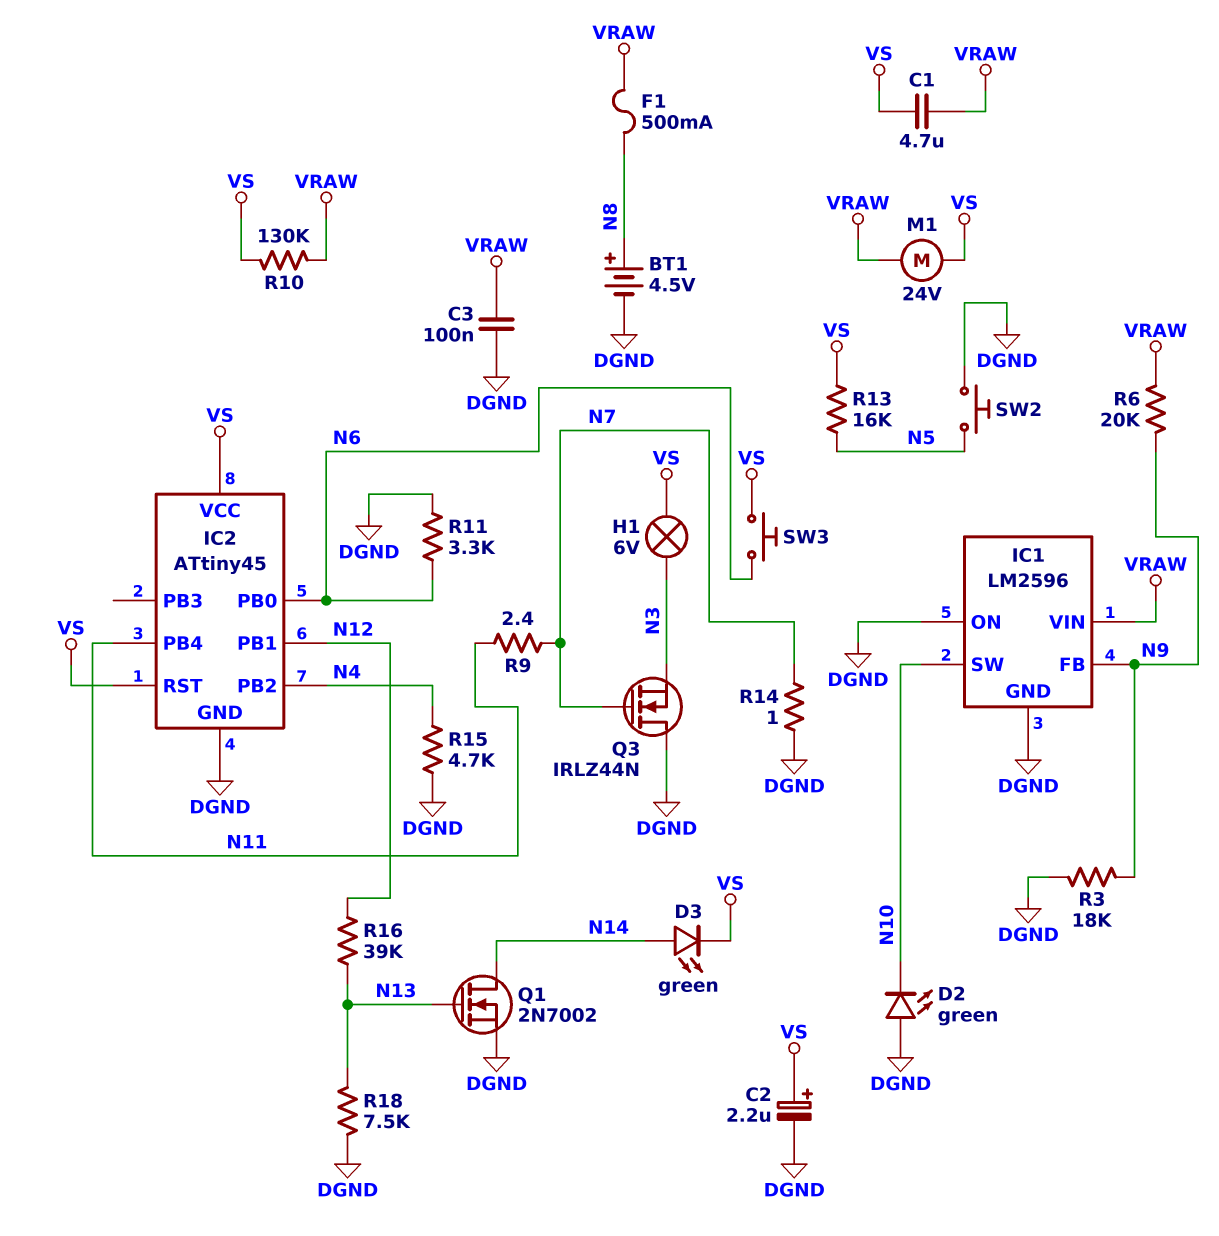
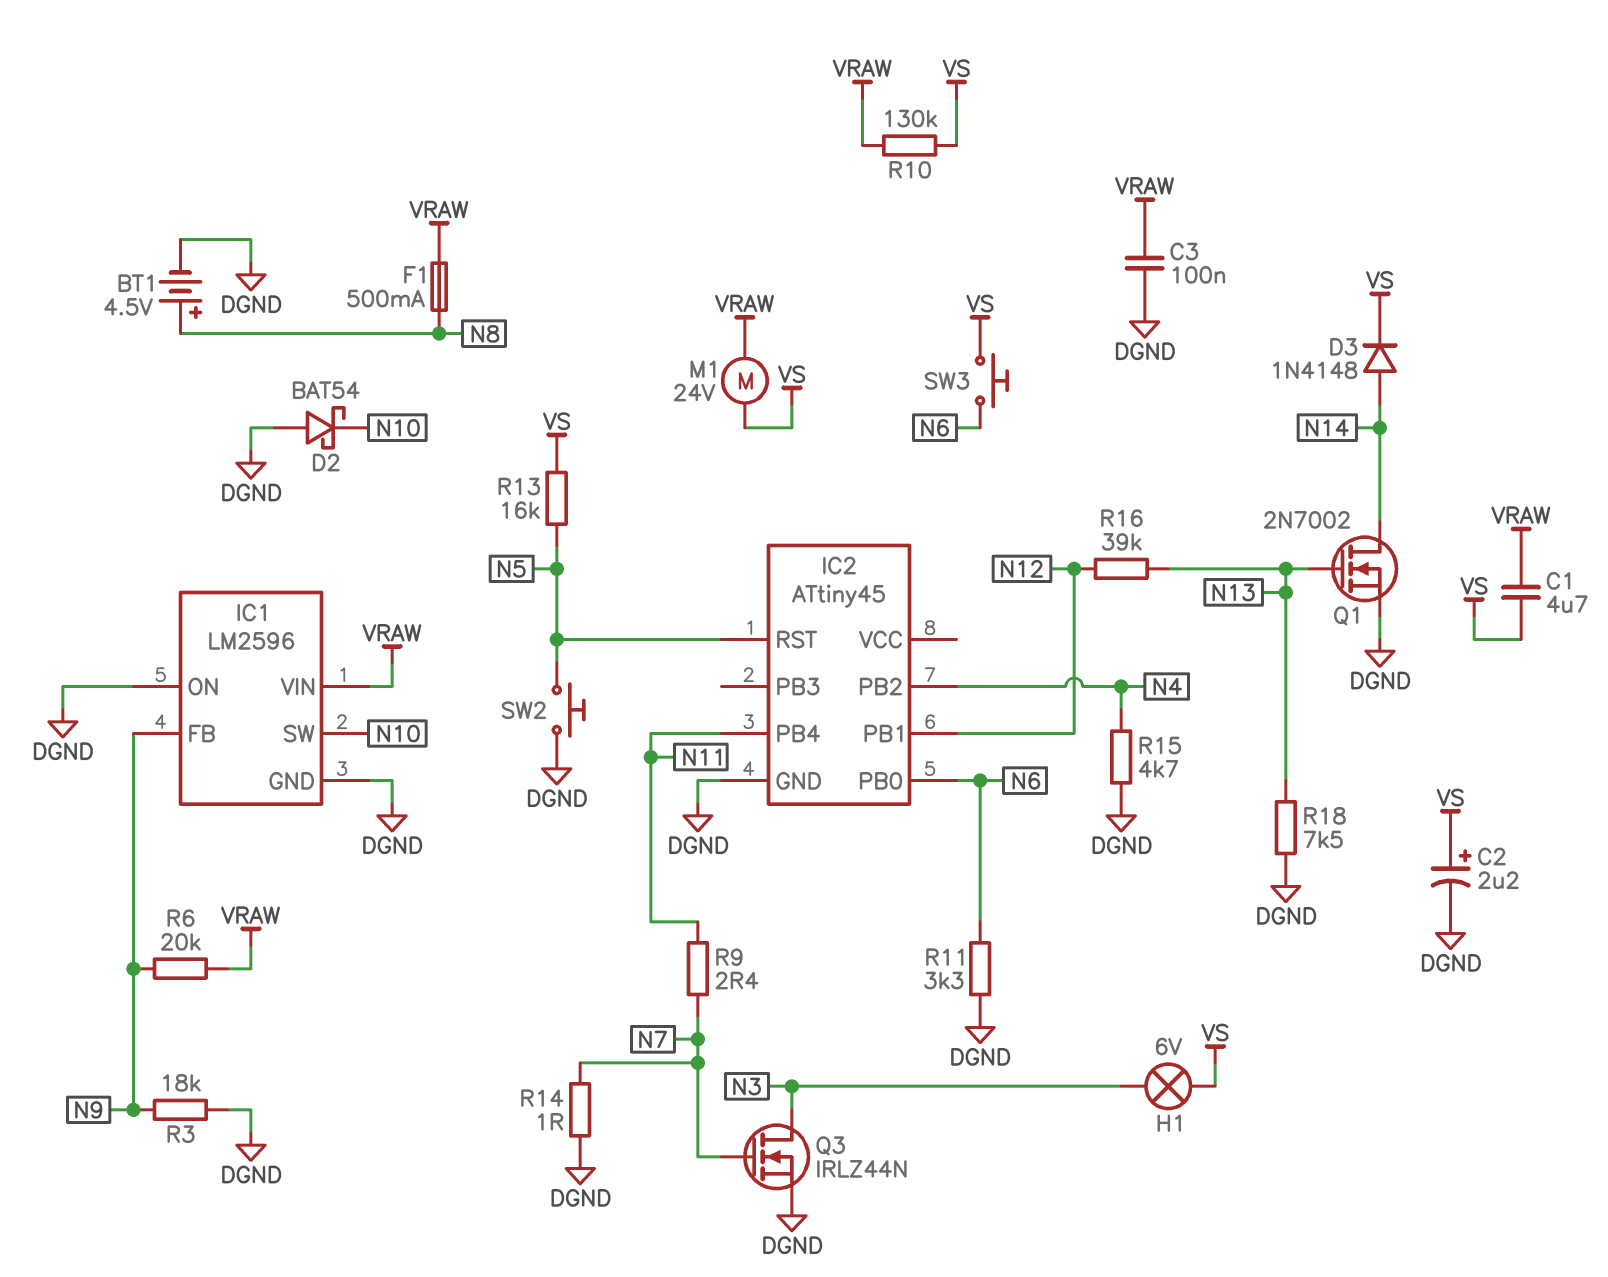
D2: LED green (A DGND, K N10) -> schottky BAT54 (A DGND, K N10)
D3: LED green (A N14, K VS) -> diode 1N4148 (A N14, K VS)
IC2 pin RST: VS -> N5
IC2 pin VCC: VS -> none
Q3: NMOS IRLZ44N (G N7, D DGND, S N3) -> NMOS IRLZ44N (G N7, D N3, S DGND)

